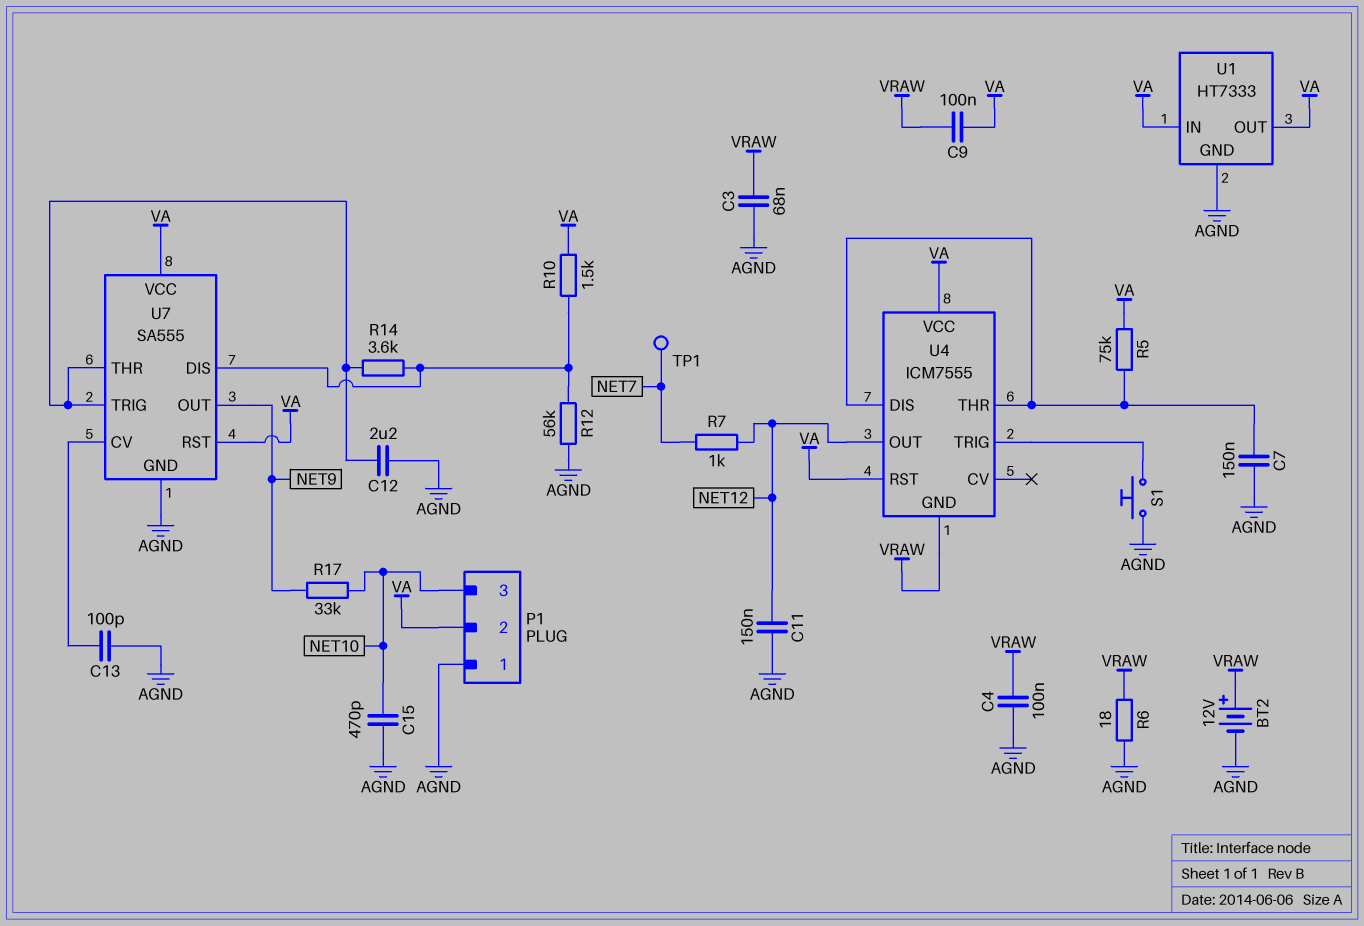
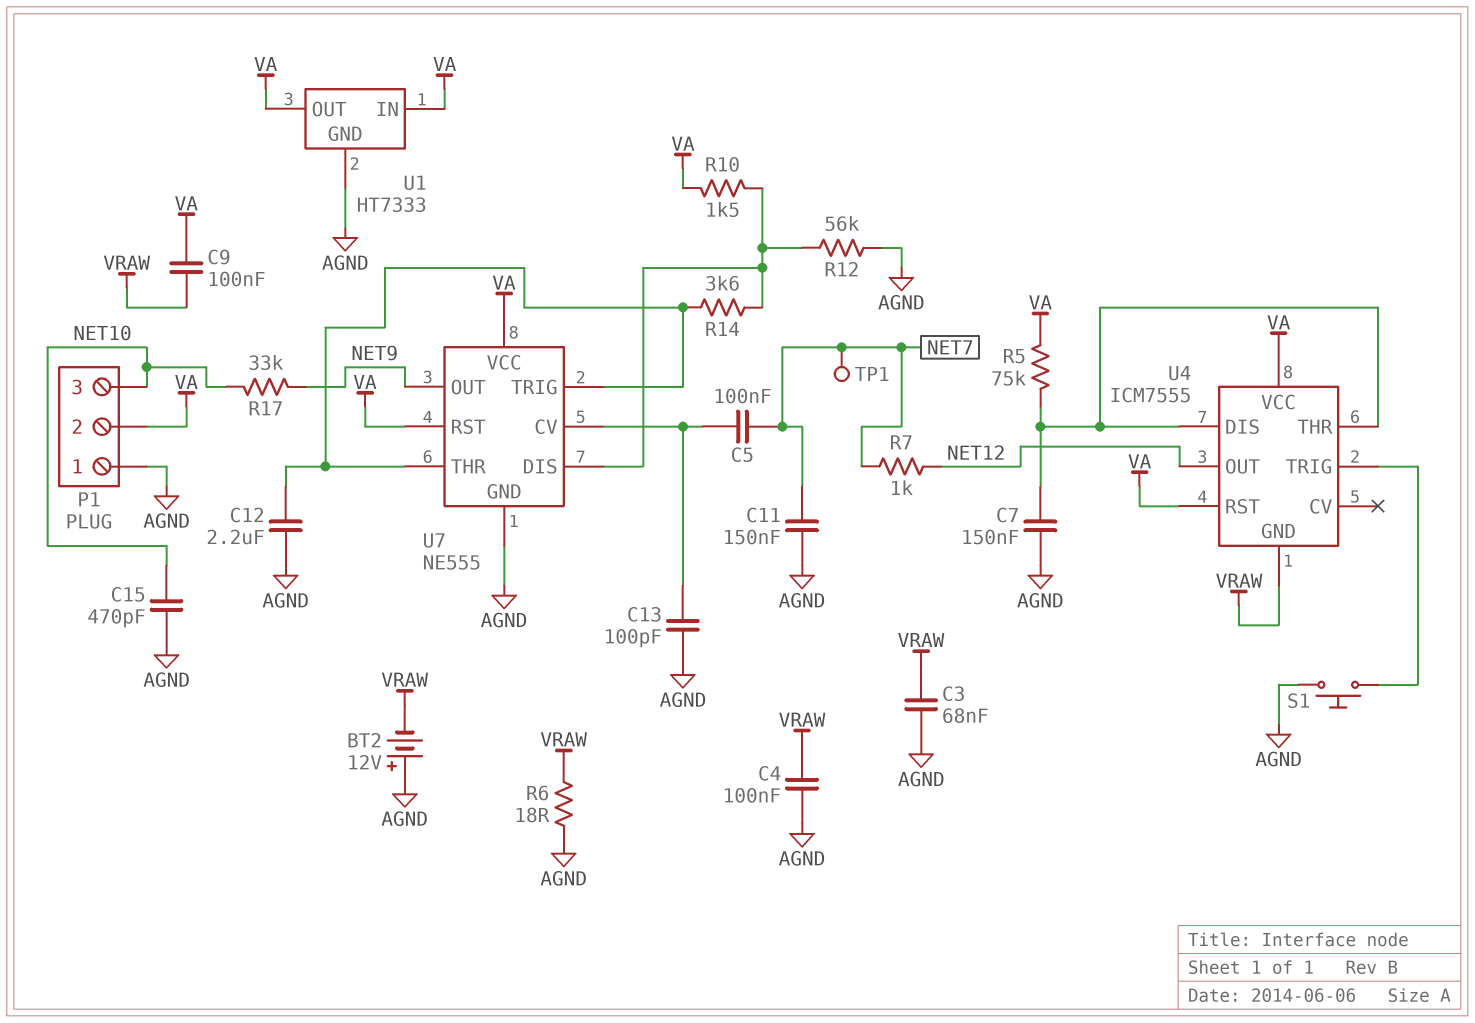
BT2: 12V (plus VRAW, minus AGND) -> 12V (plus AGND, minus VRAW)
C5: none -> 100nF (NET7, U7/CV)
C11: 150nF (AGND, NET12) -> 150nF (AGND, NET7)
U7: SA555 -> NE555

